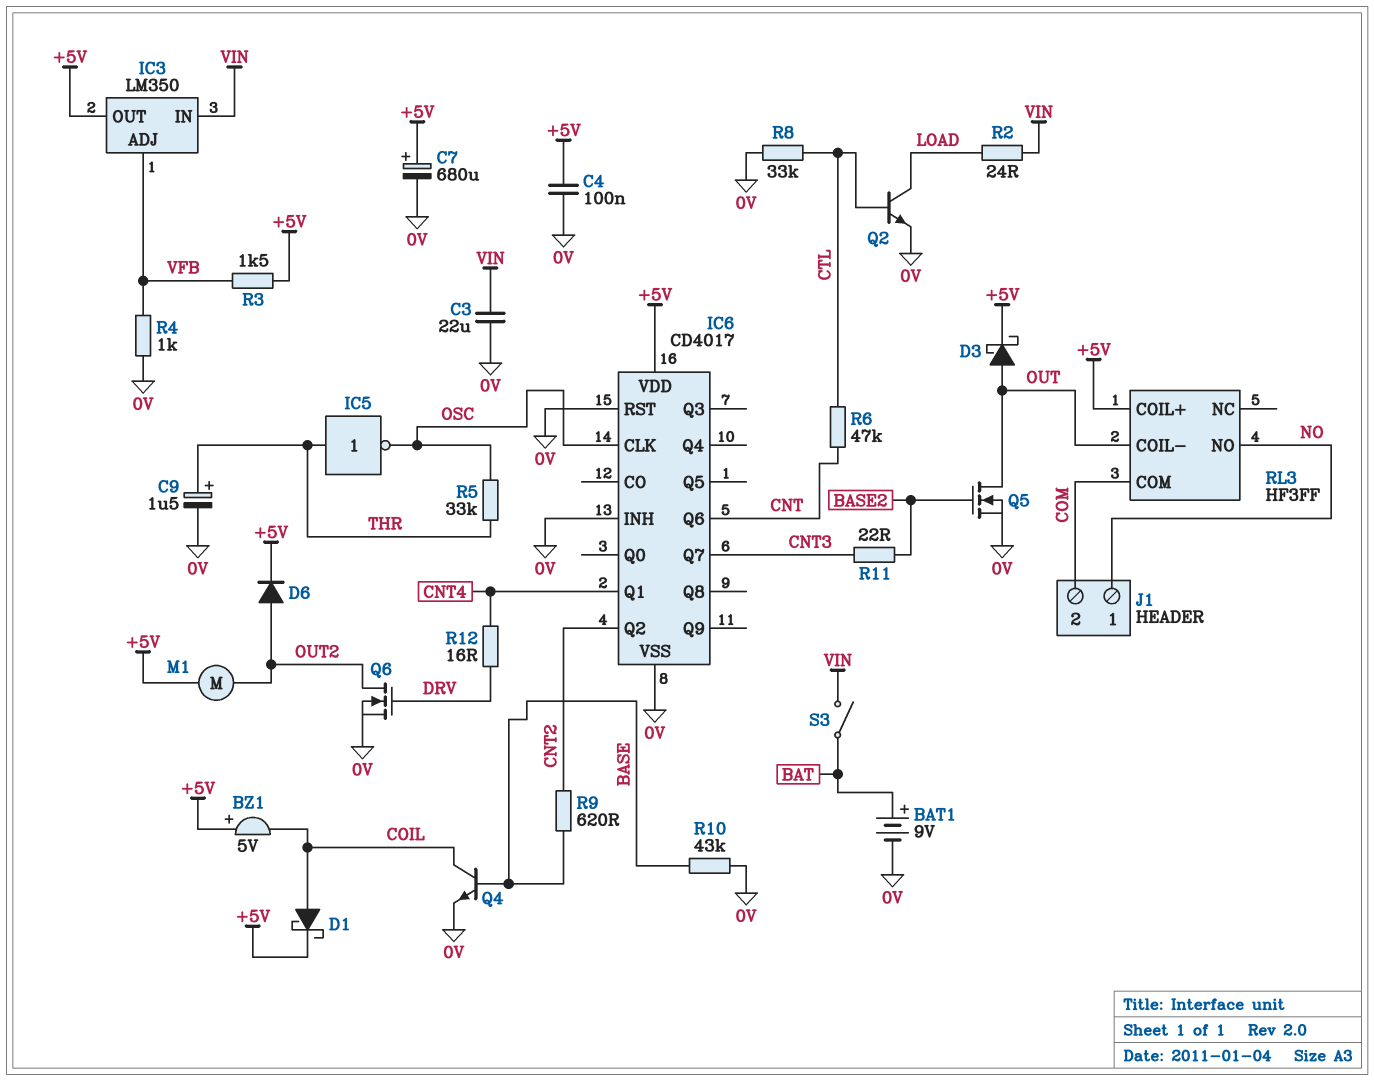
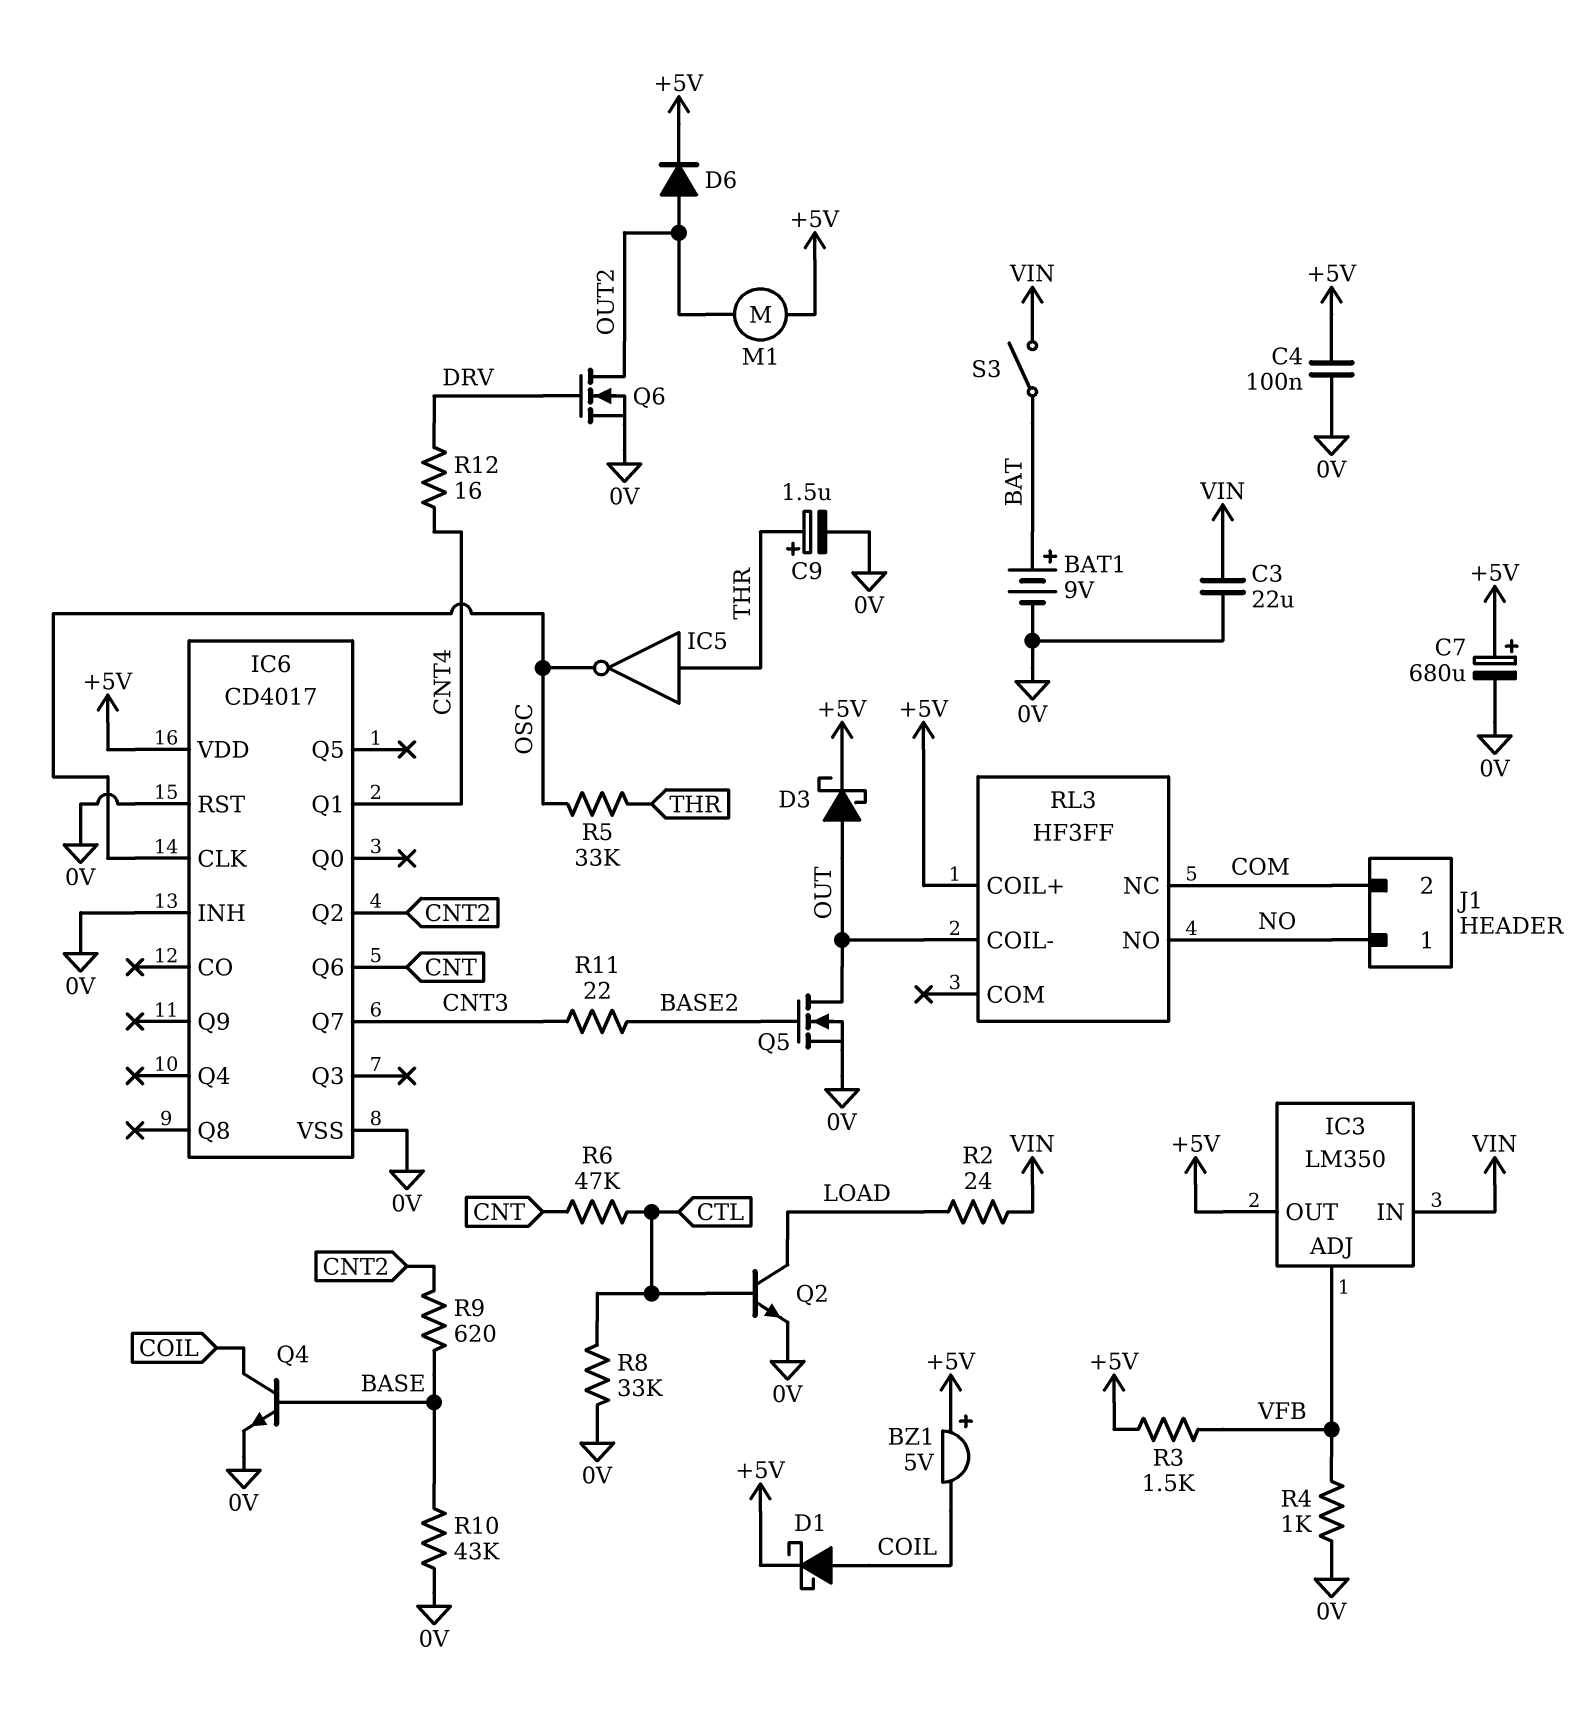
RL3 pin COM: COM -> none
RL3 pin NC: none -> COM

